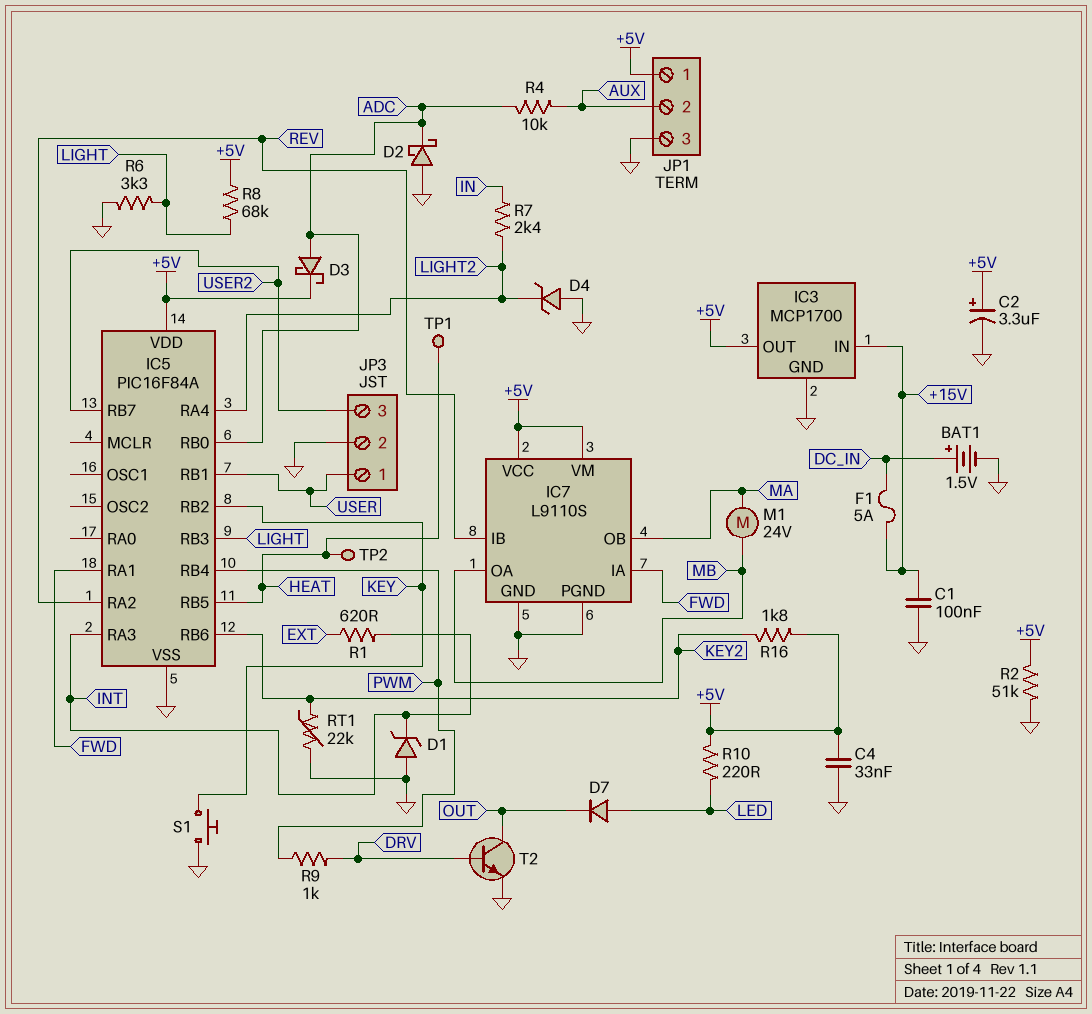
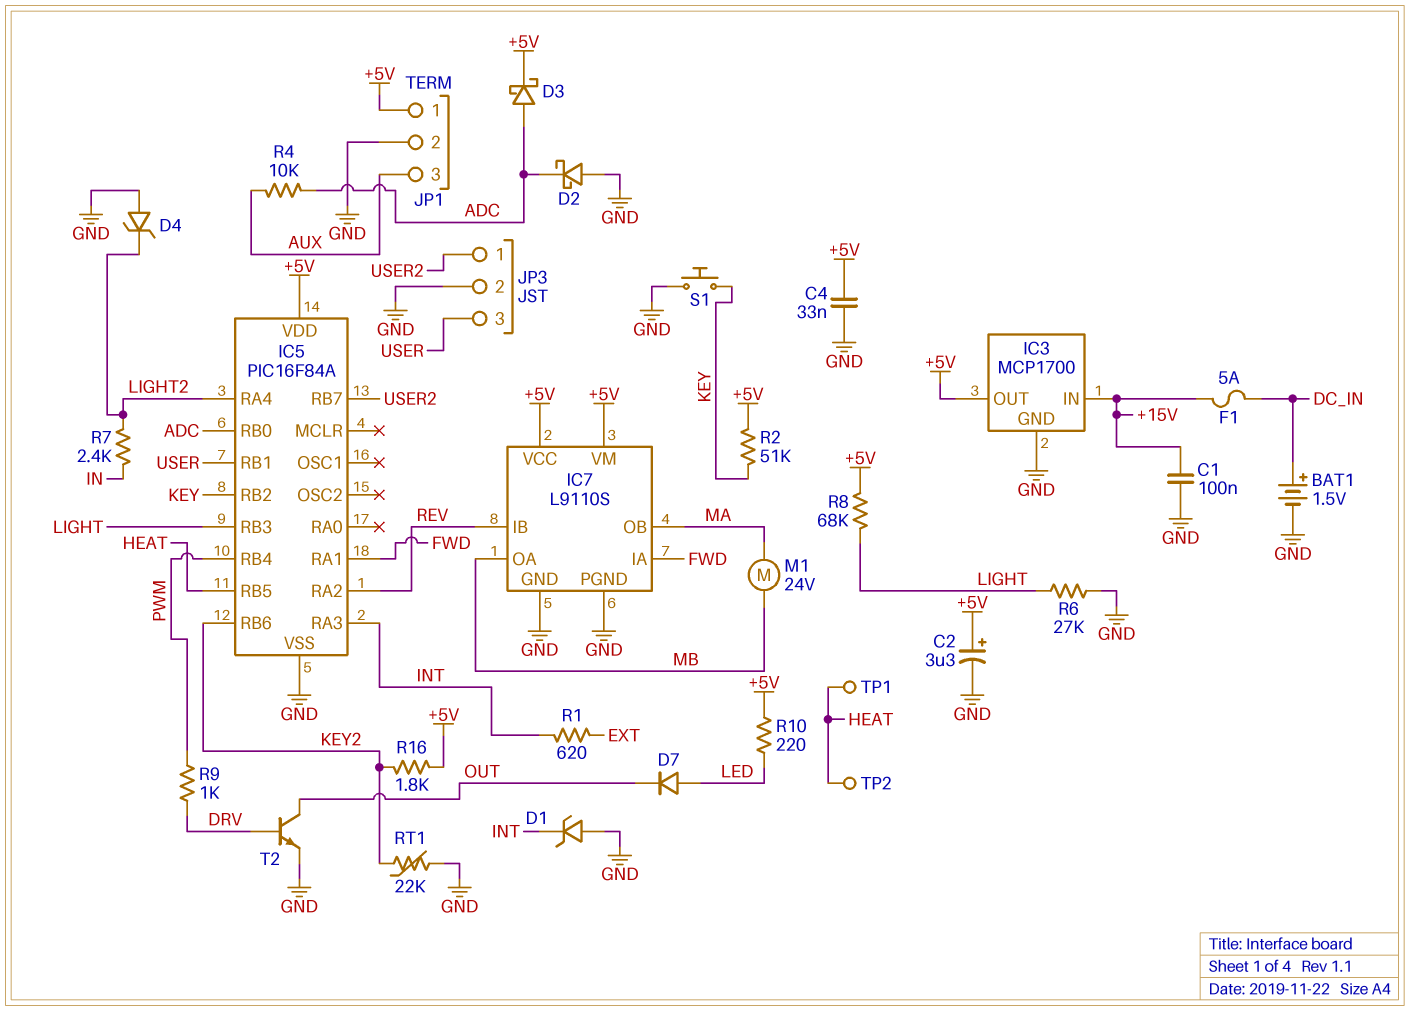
JP1 pin 2: AUX -> GND
JP1 pin 3: GND -> AUX
JP3 pin 1: USER -> USER2
JP3 pin 3: USER2 -> USER
R2: 51k (+5V, GND) -> 51k (+5V, KEY)
R6: 3.3k (GND, LIGHT) -> 27k (GND, LIGHT)

